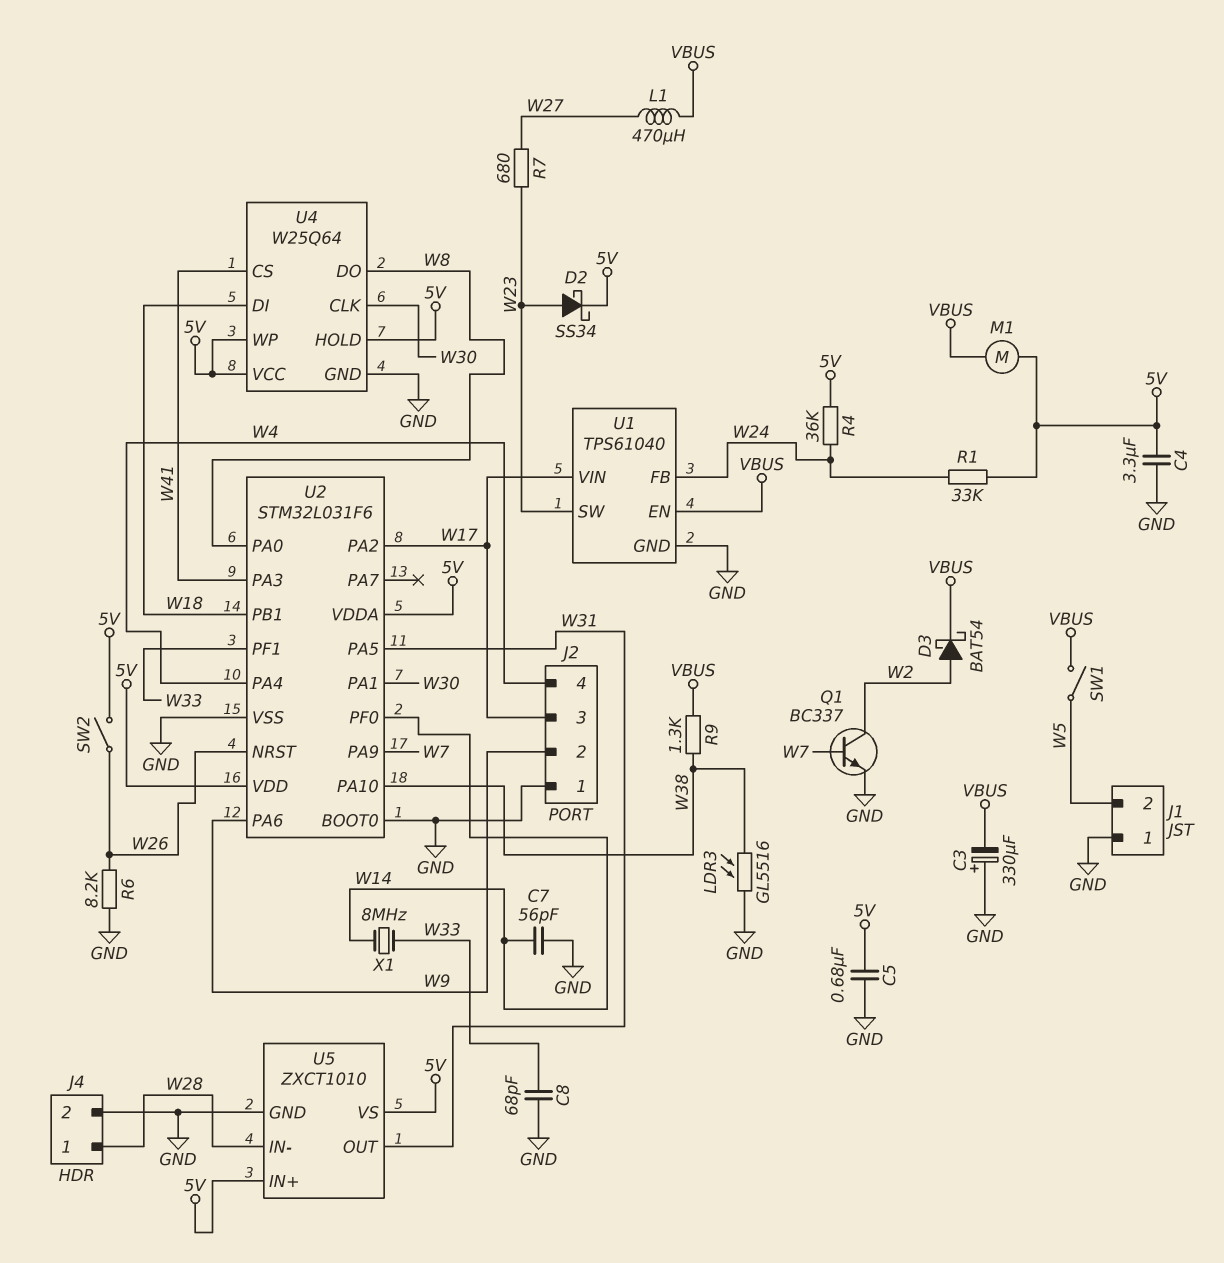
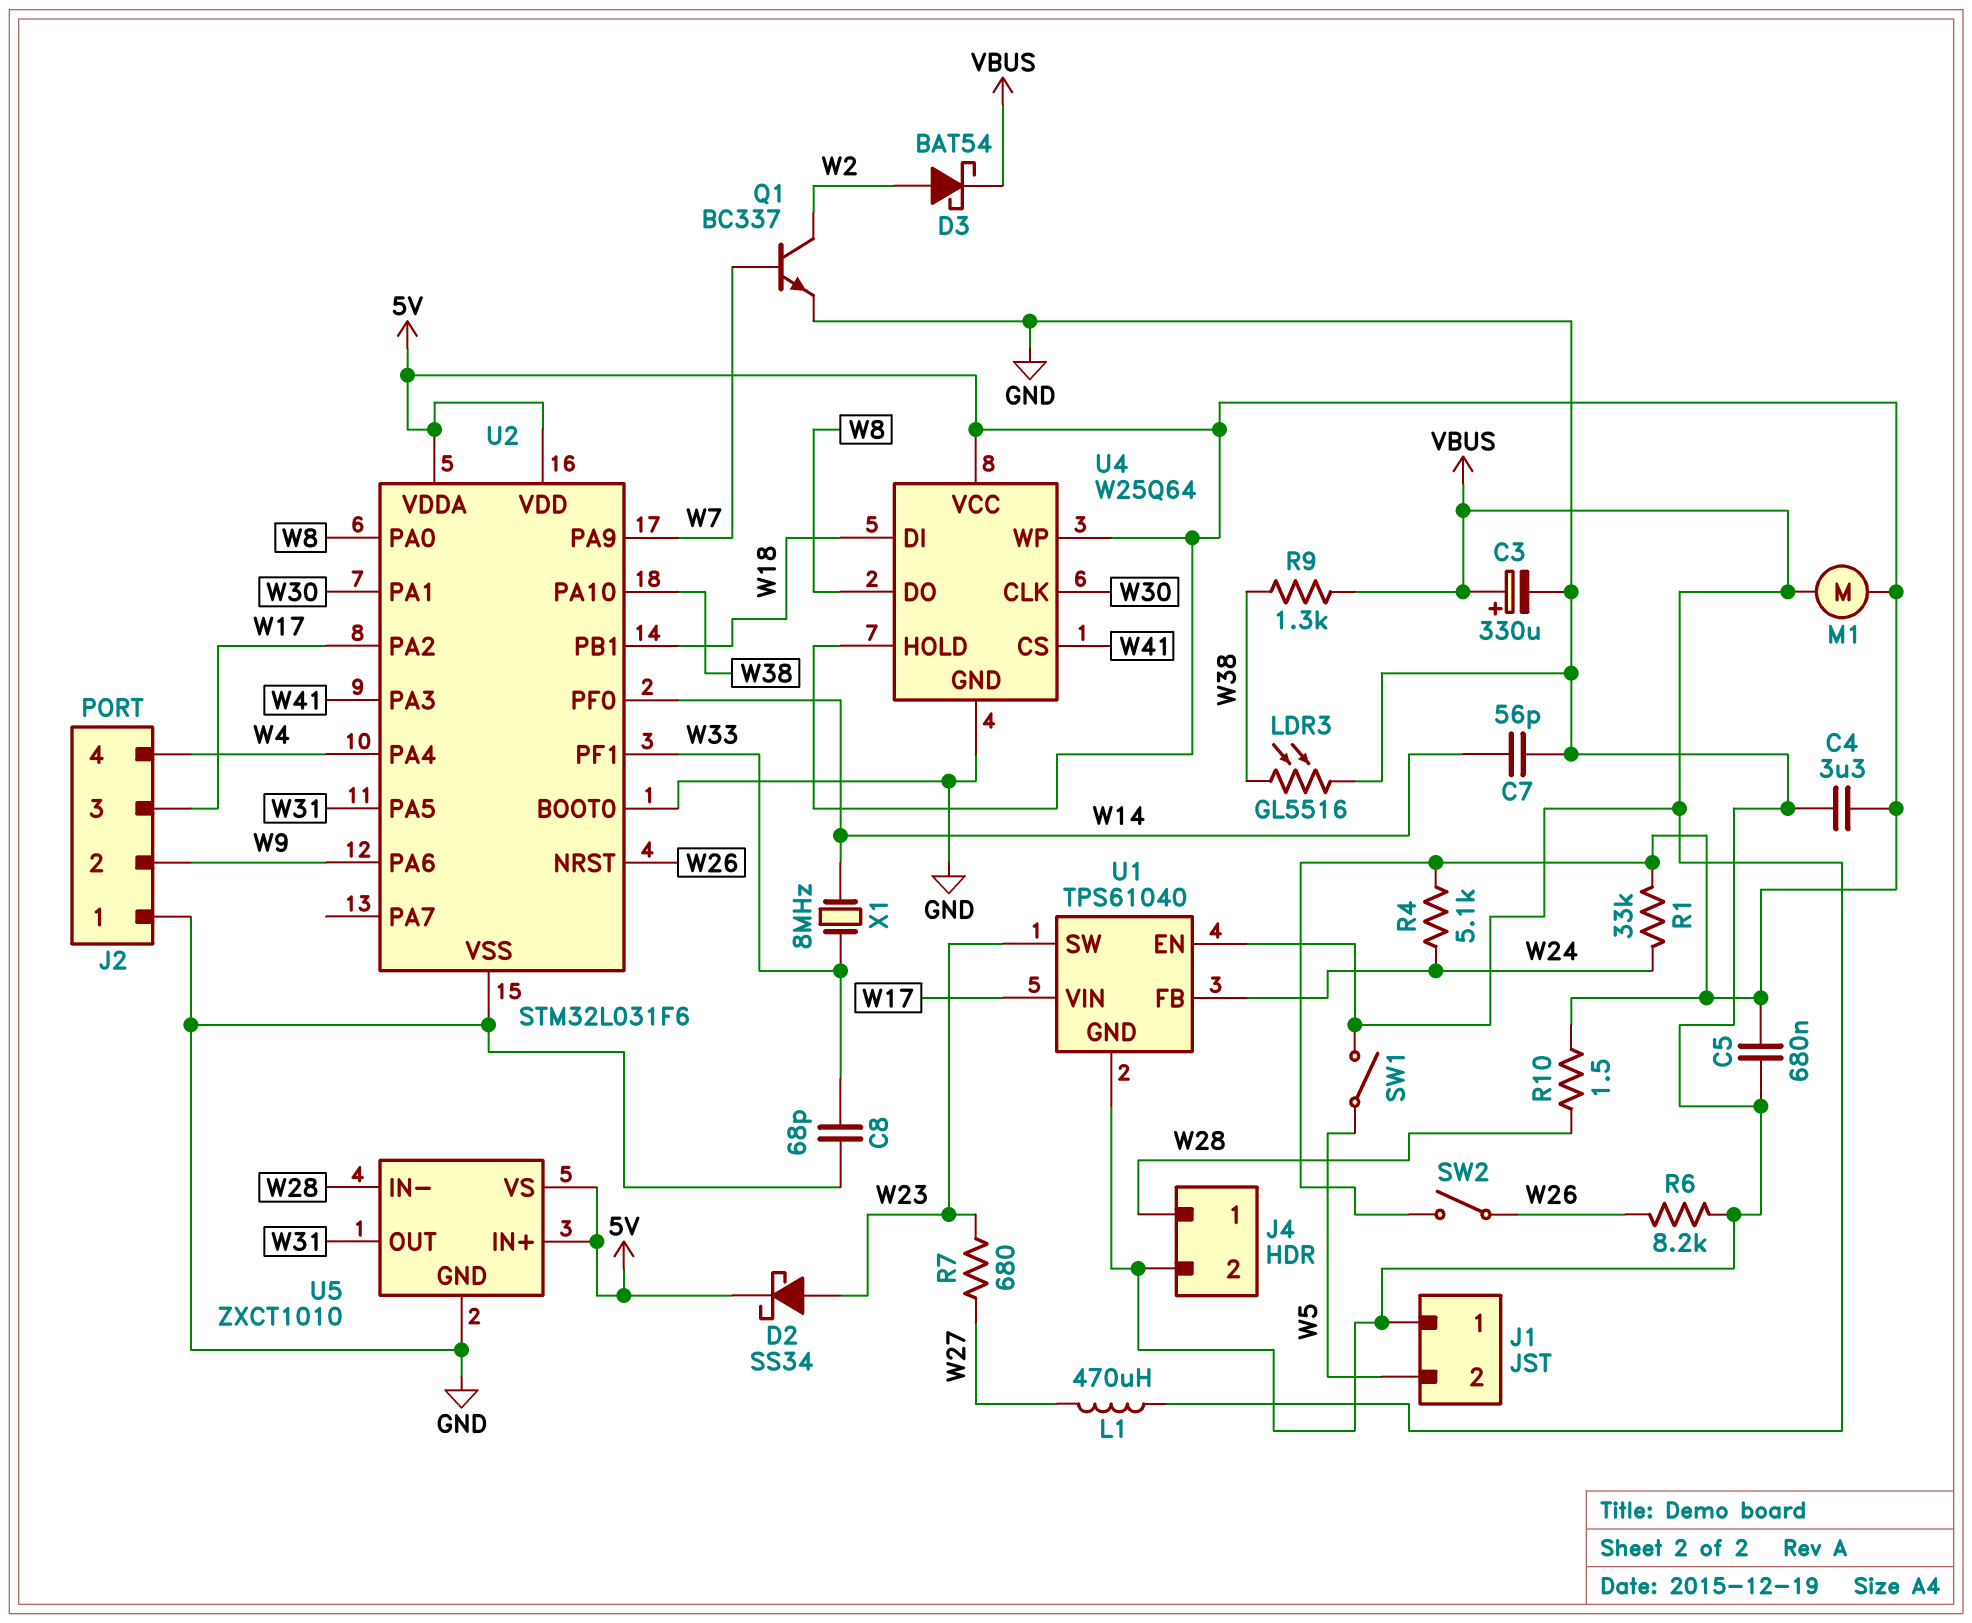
C3: 330uF (plus GND, minus VBUS) -> 330uF (plus VBUS, minus GND)
R4: 36k (5V, W24) -> 5.1k (5V, W24)
R10: none -> 1.5 (5V, W28)

